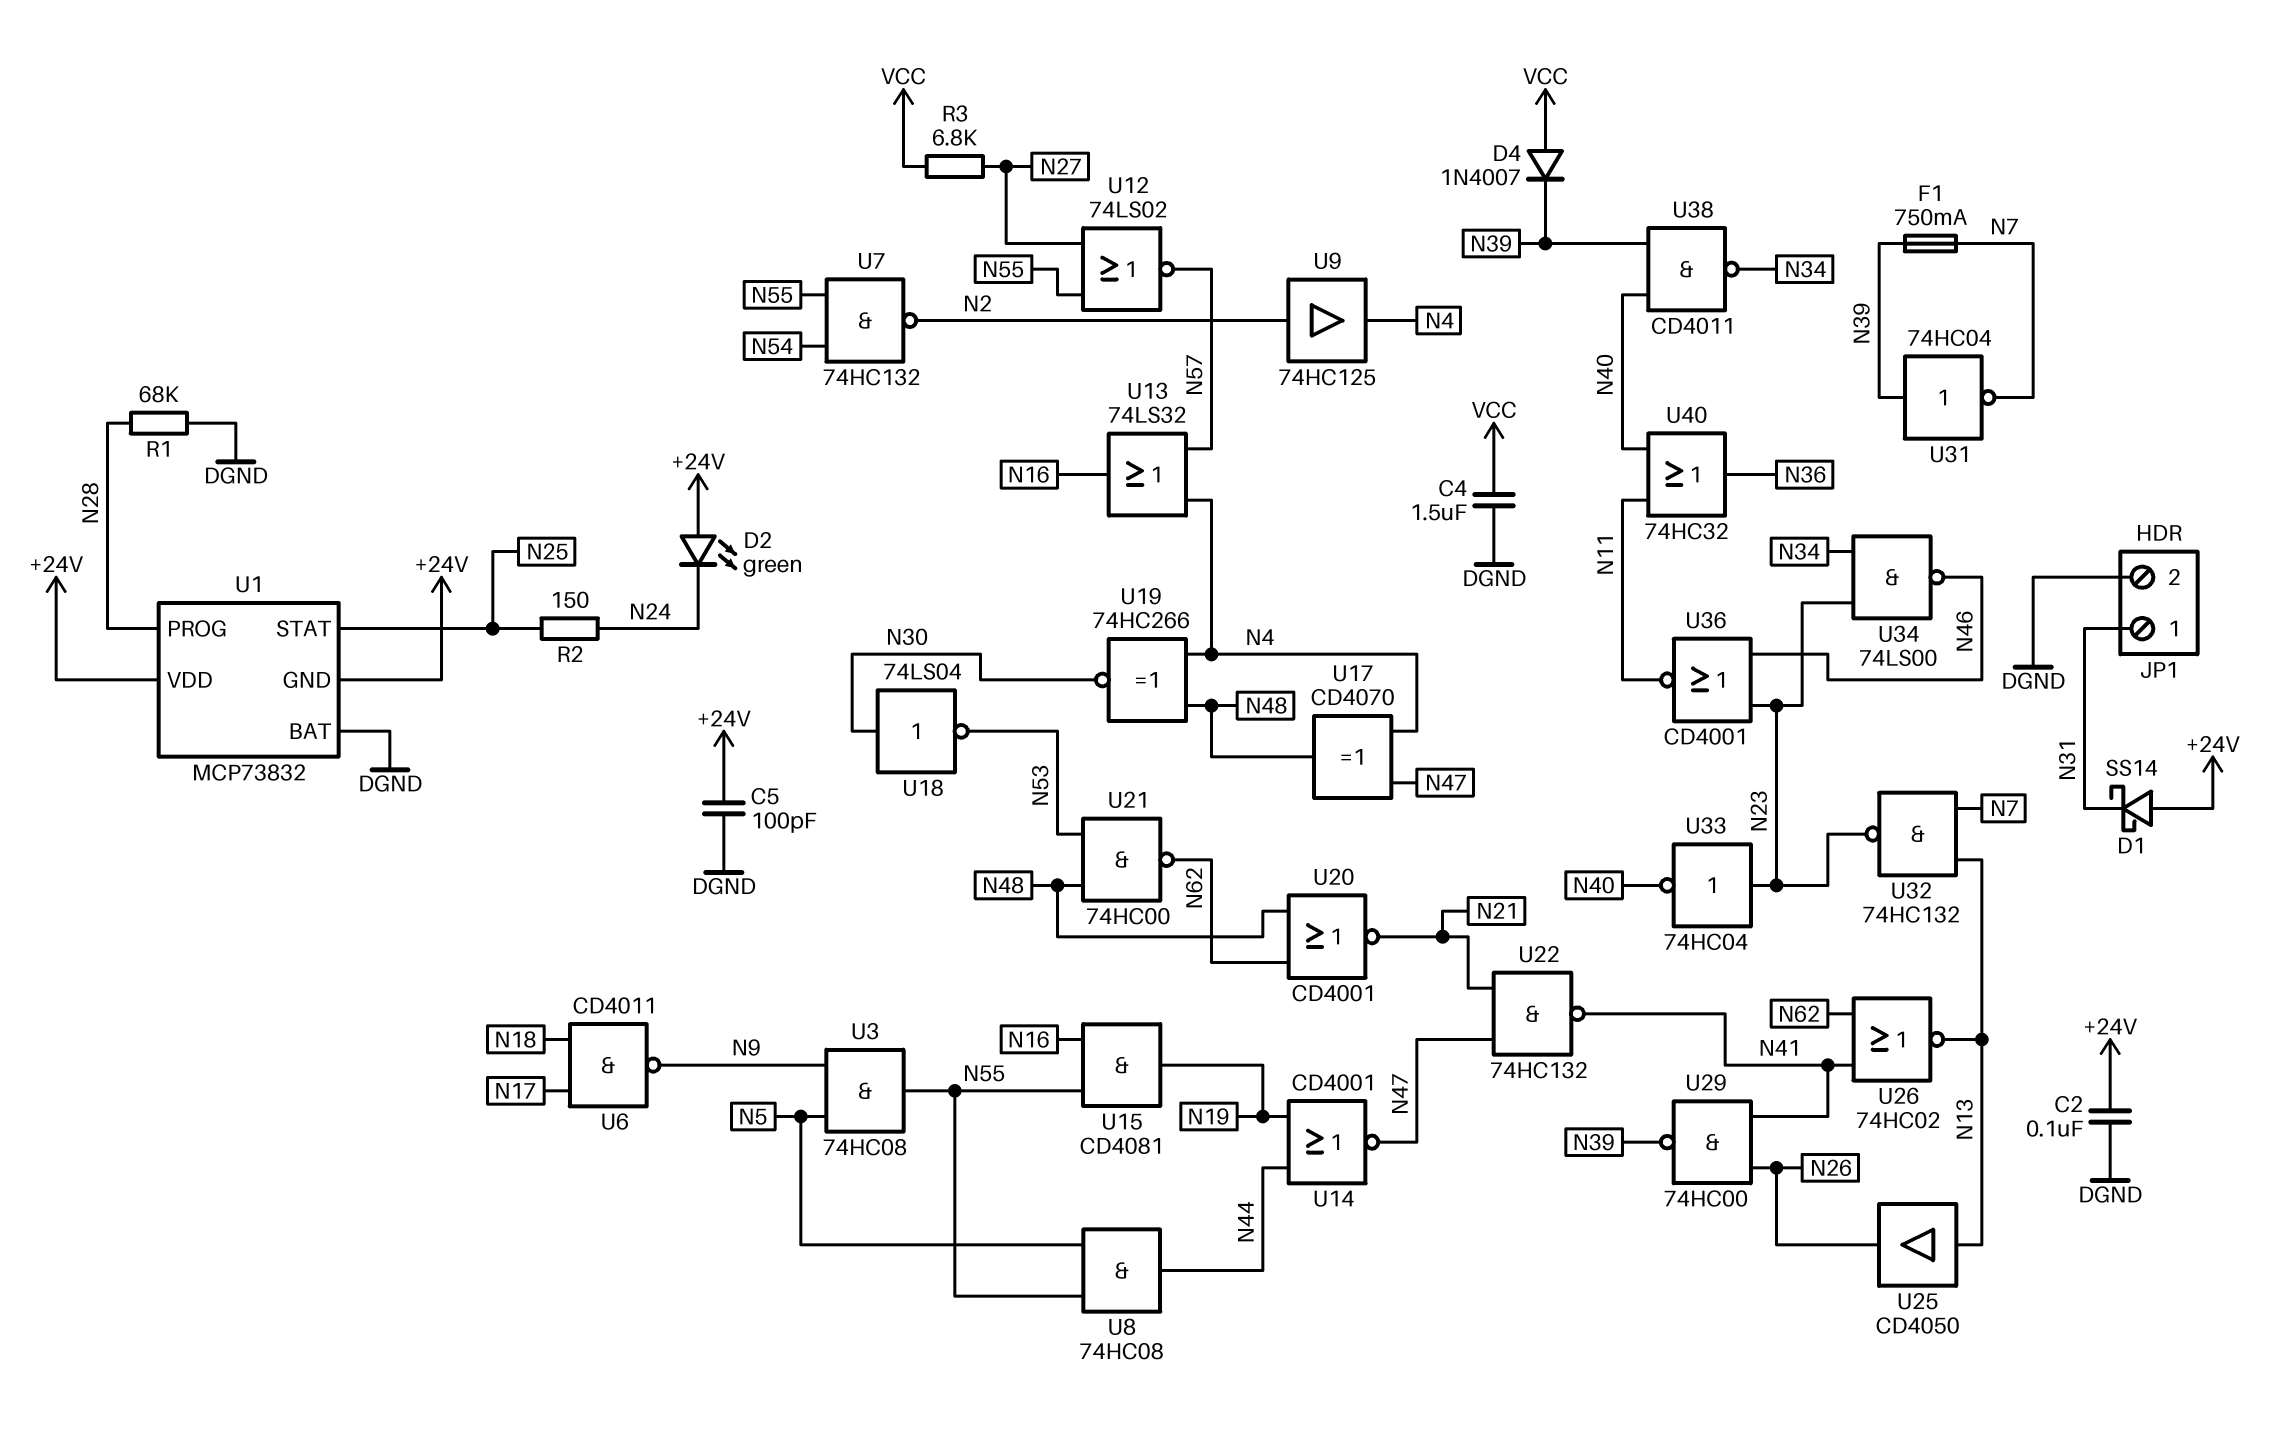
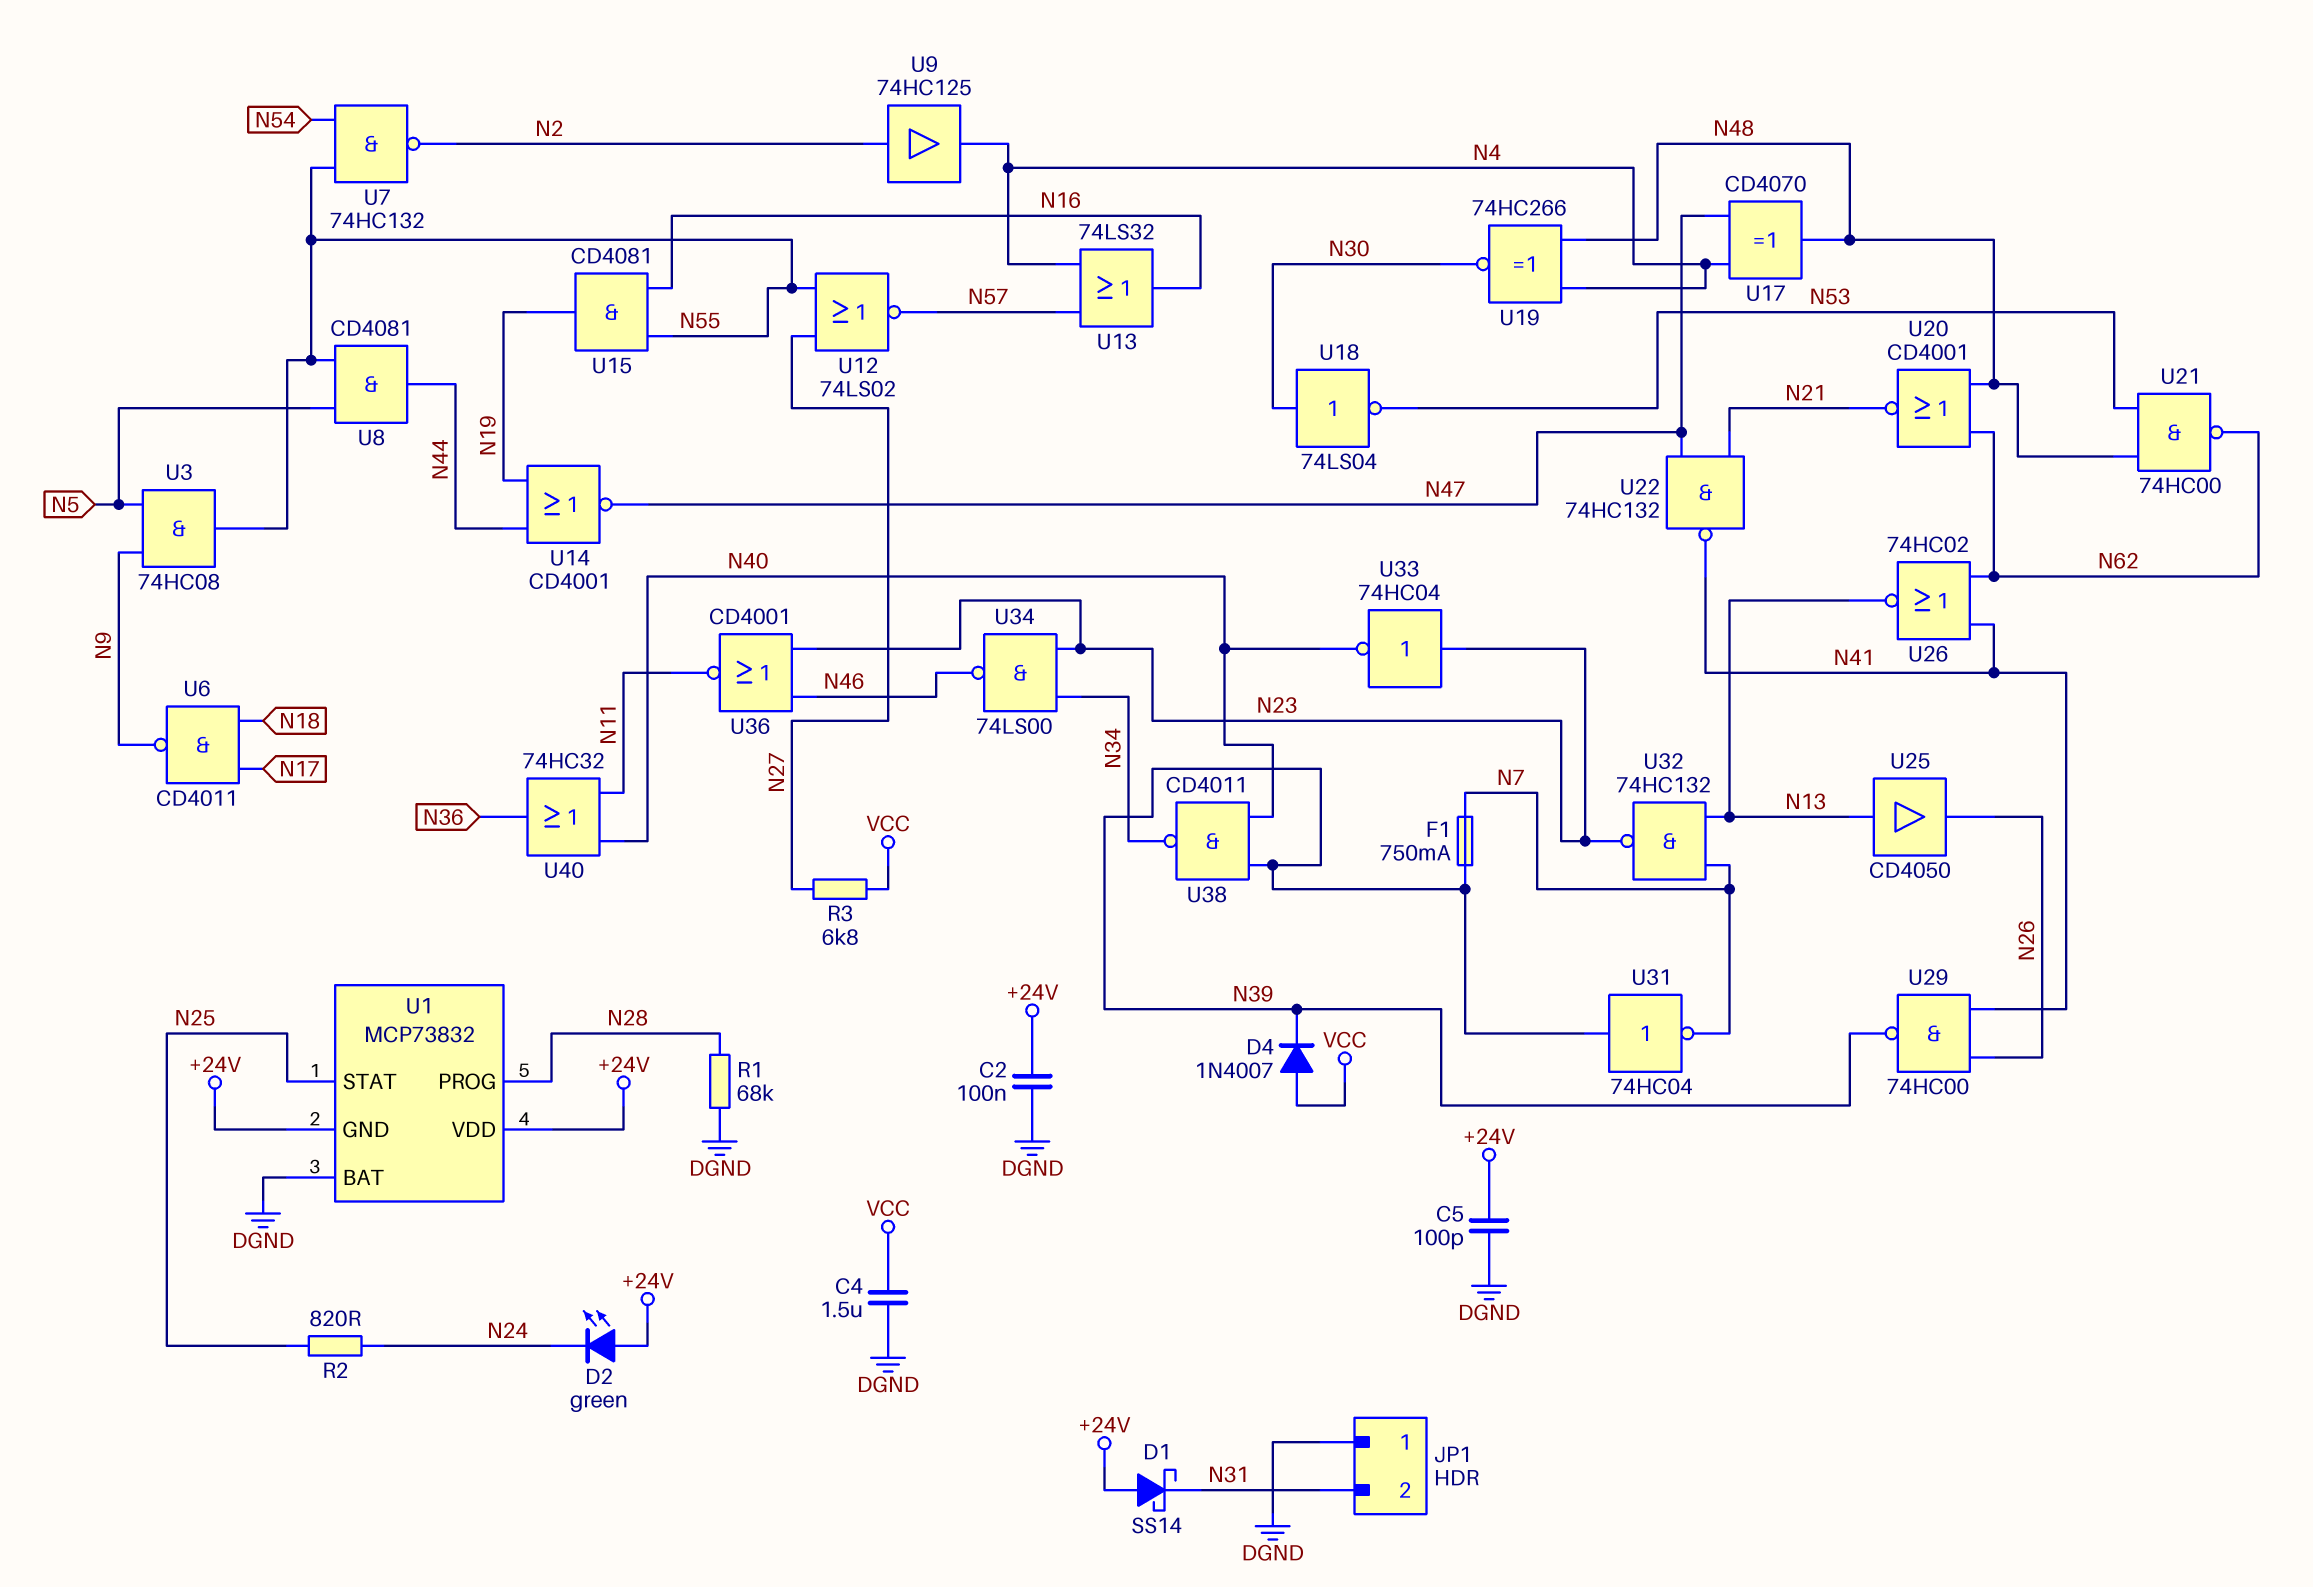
JP1 pin 1: N31 -> DGND
JP1 pin 2: DGND -> N31
R2: 150 (N24, N25) -> 820 (N24, N25)
U8: AND 74HC08 (in N5, in N55, out N44) -> AND CD4081 (in N5, in N55, out N44)

